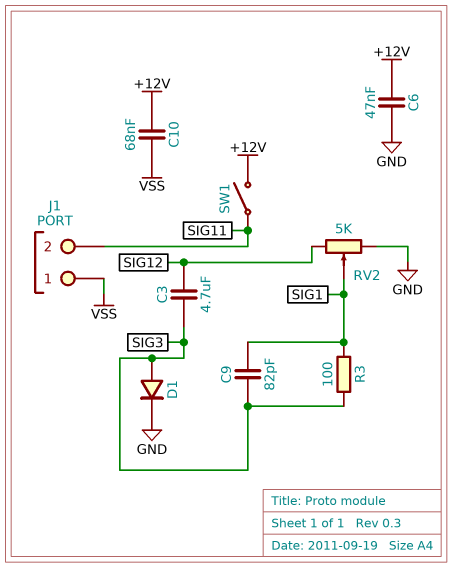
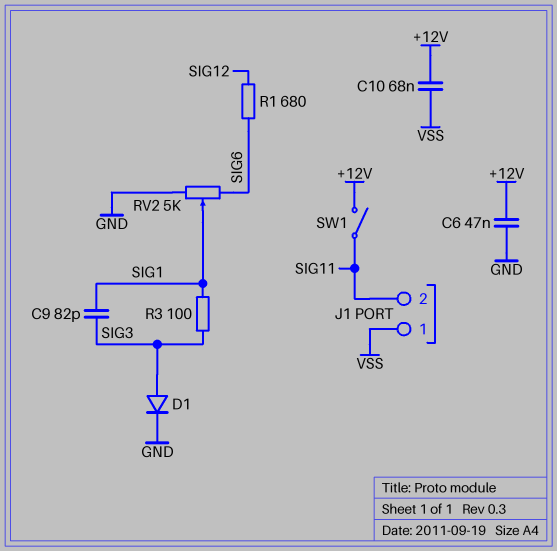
C3: 4.7uF (SIG3, SIG12) -> none
R1: none -> 680 (SIG6, SIG12)
RV2: 5k (GND, SIG12, wiper SIG1) -> 5k (GND, SIG6, wiper SIG1)

